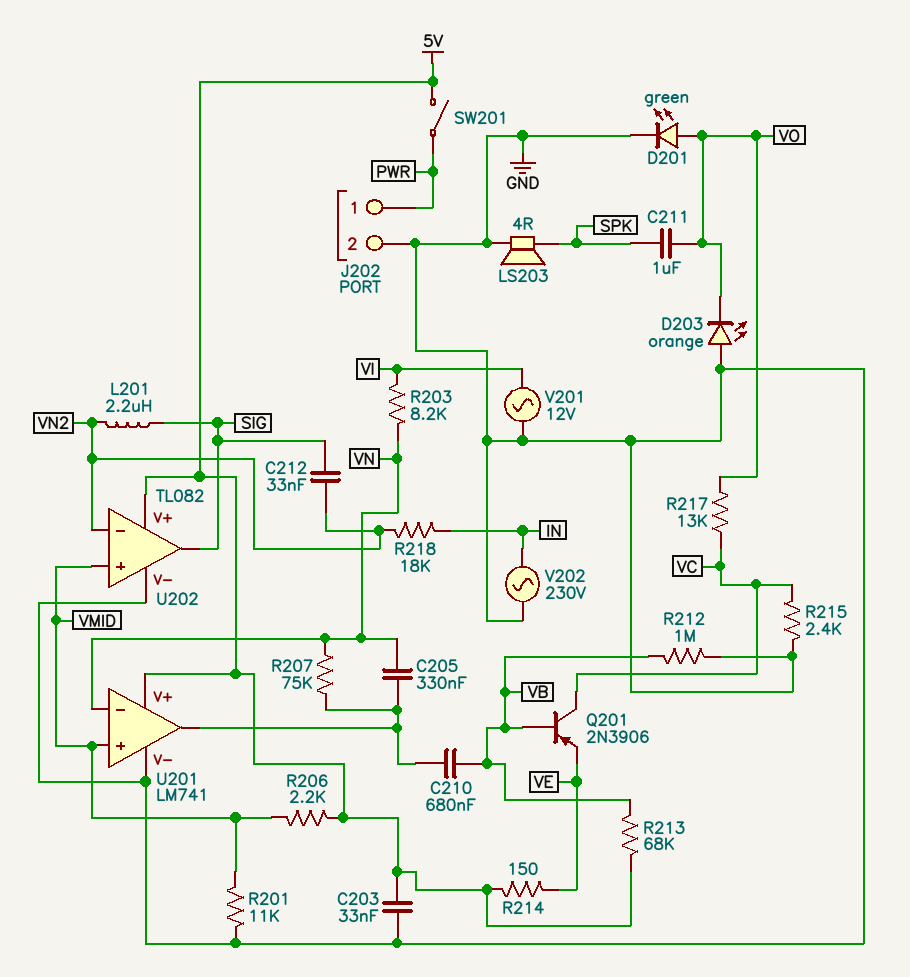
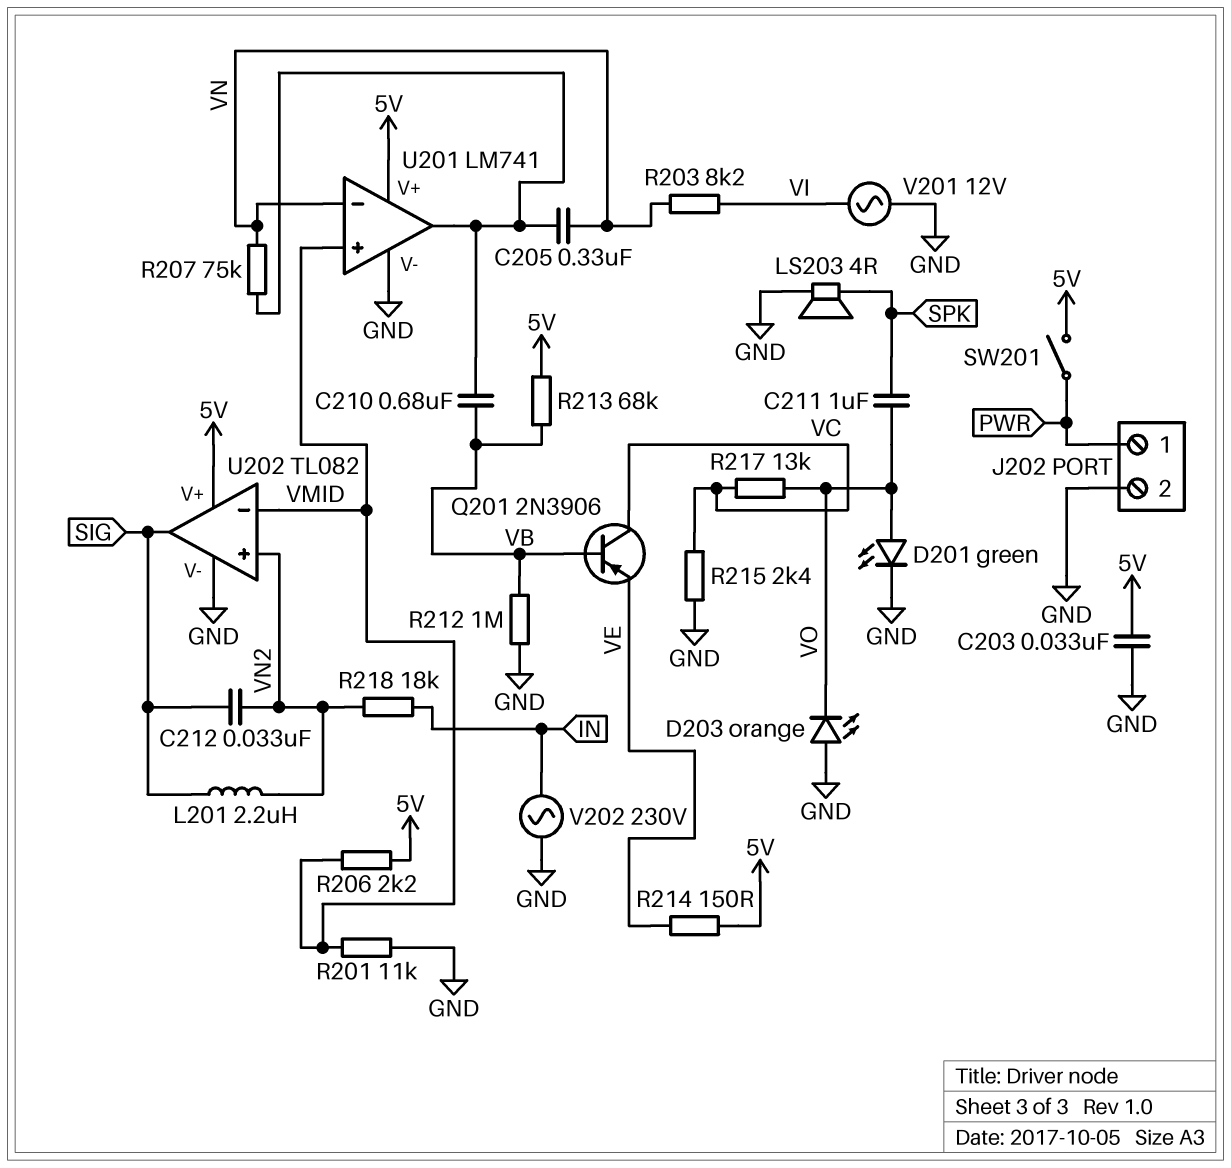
U202 pin in+: VMID -> VN2
U202 pin in-: VN2 -> VMID

